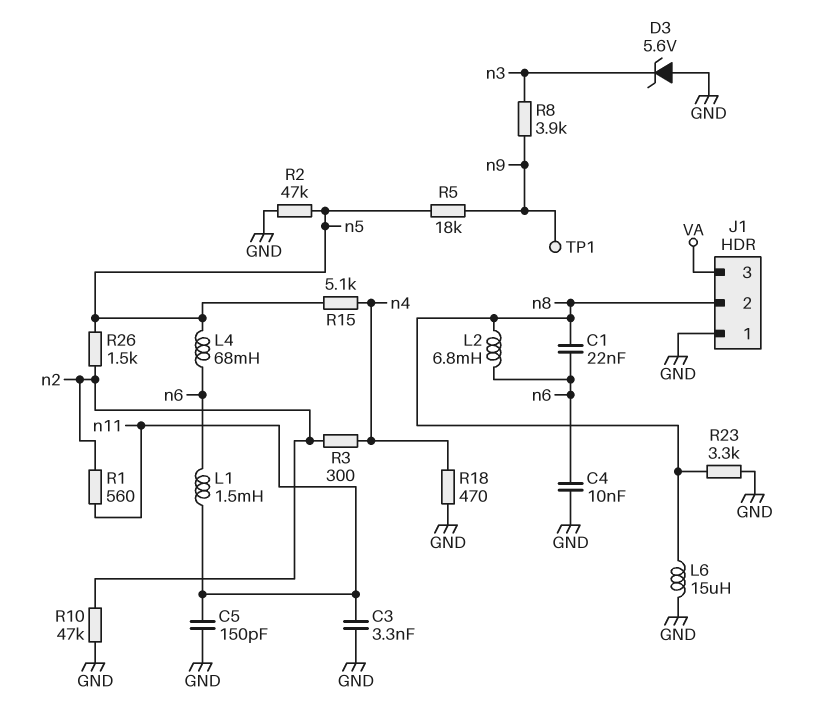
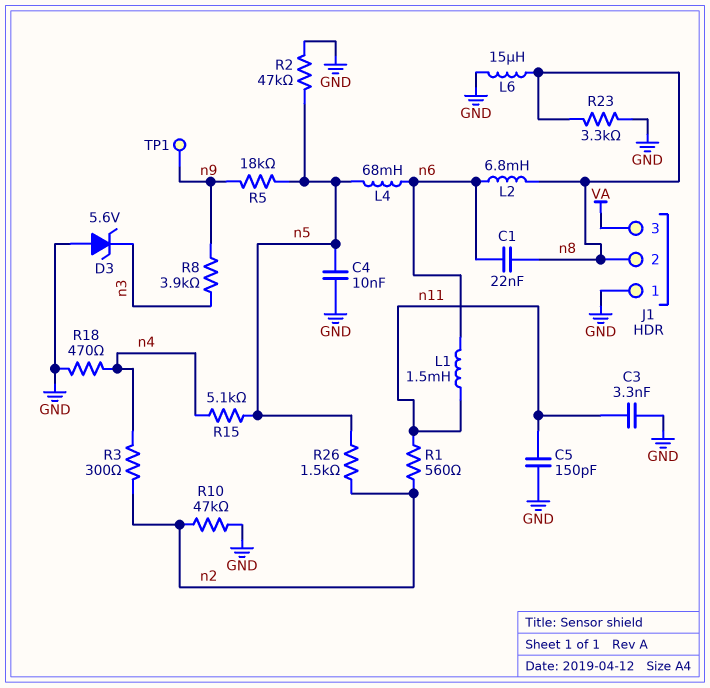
C4: 10nF (GND, n6) -> 10nF (GND, n5)

